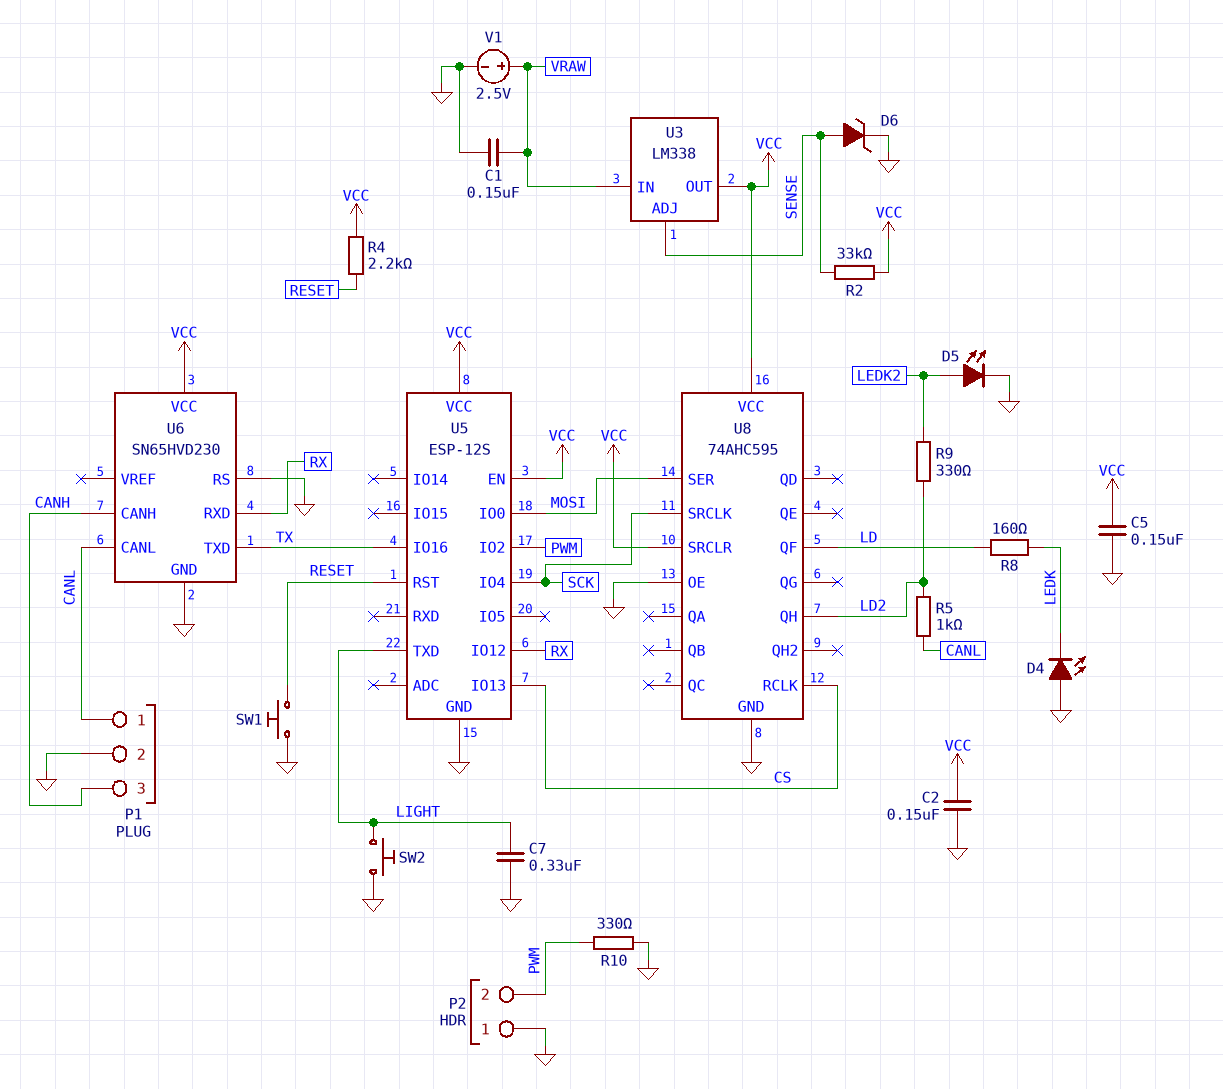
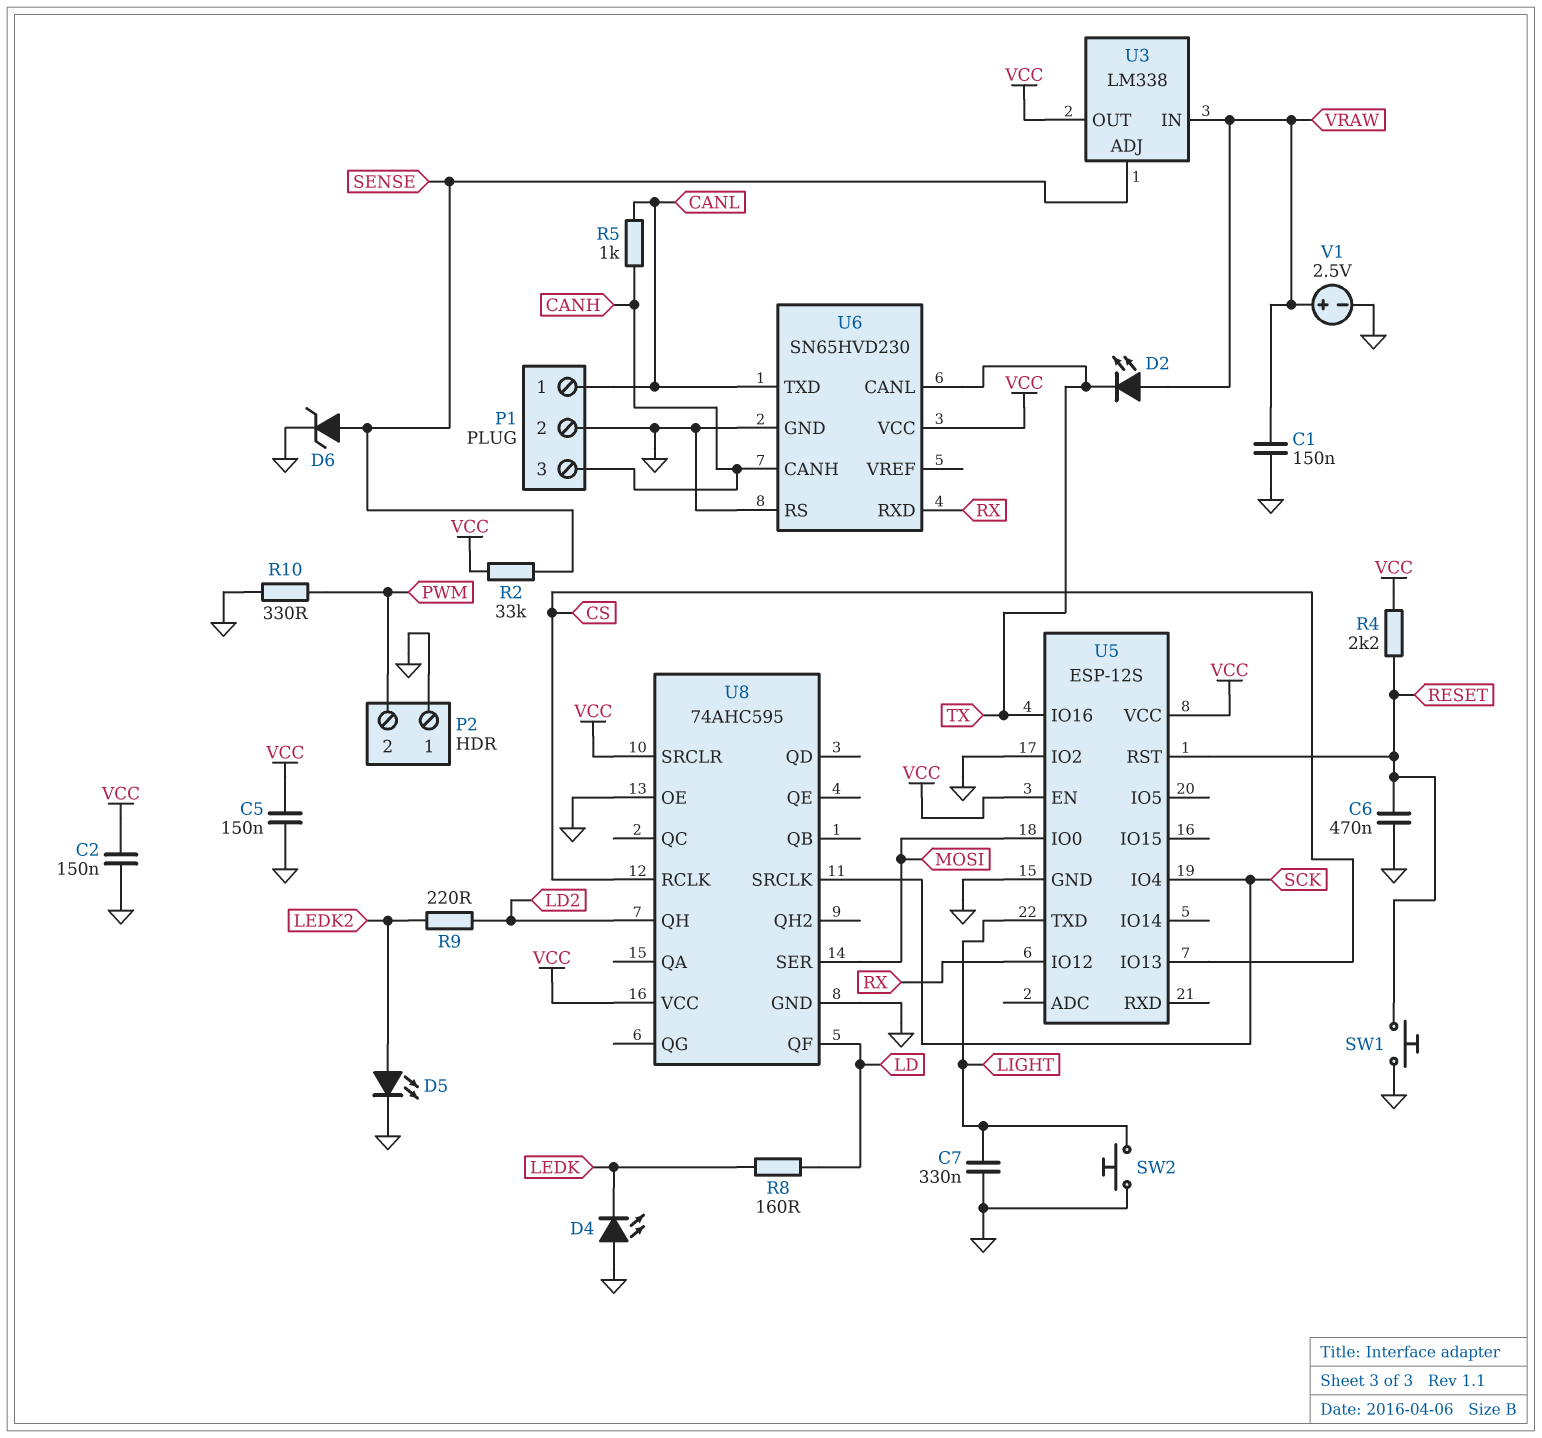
C6: none -> 470nF (GND, RESET)
D2: none -> LED (A VRAW, K TX)
R5: 1k (CANL, LD2) -> 1k (CANH, CANL)
R9: 330 (LD2, LEDK2) -> 220 (LD2, LEDK2)
U5 pin IO2: PWM -> GND
U6 pin CANL: CANL -> TX
U6 pin TXD: TX -> CANL

